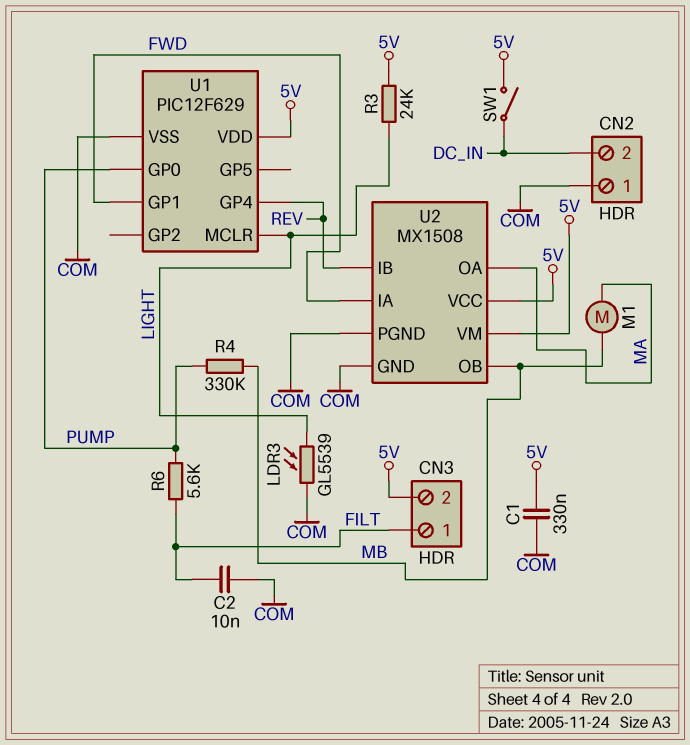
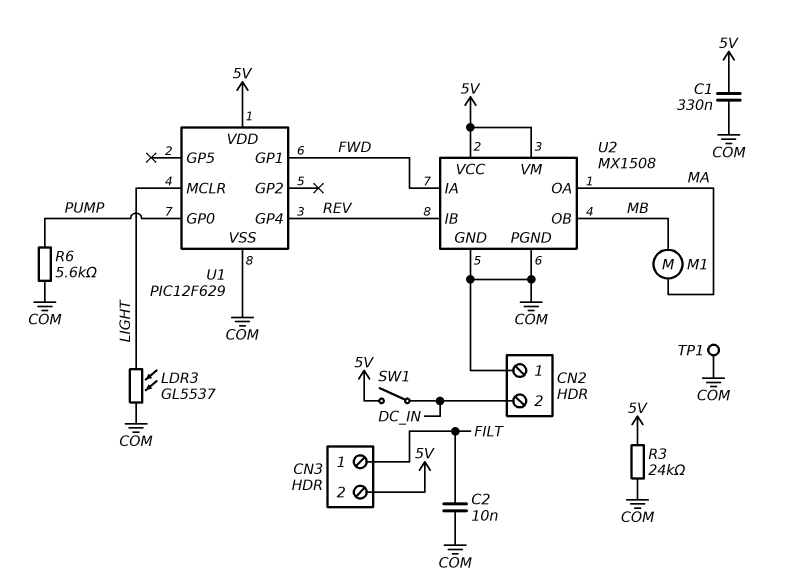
LDR3: GL5539 (COM, LIGHT) -> GL5537 (COM, LIGHT)
R3: 24k (5V, LIGHT) -> 24k (5V, COM)
R4: 330k (MB, PUMP) -> none
R6: 5.6k (FILT, PUMP) -> 5.6k (COM, PUMP)
TP1: none -> test point (COM)

